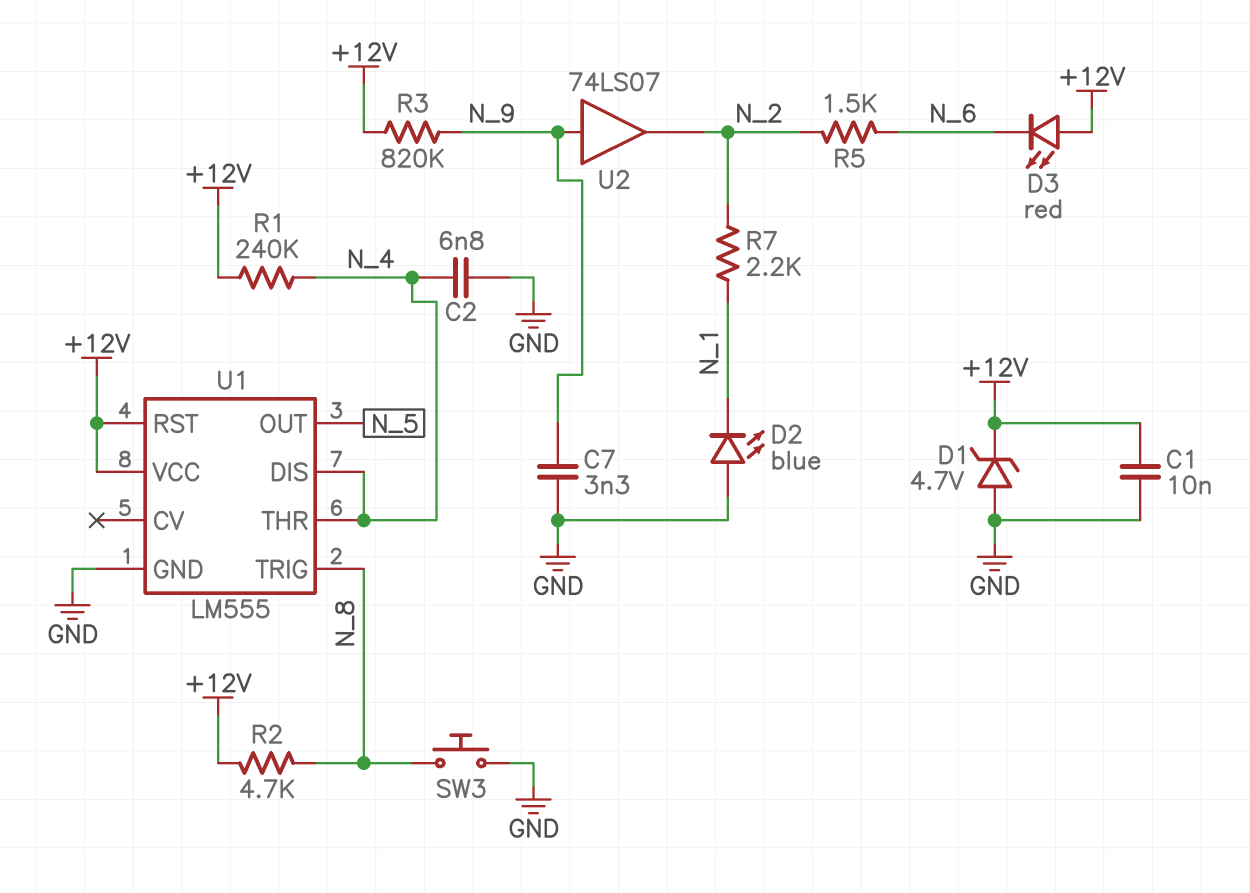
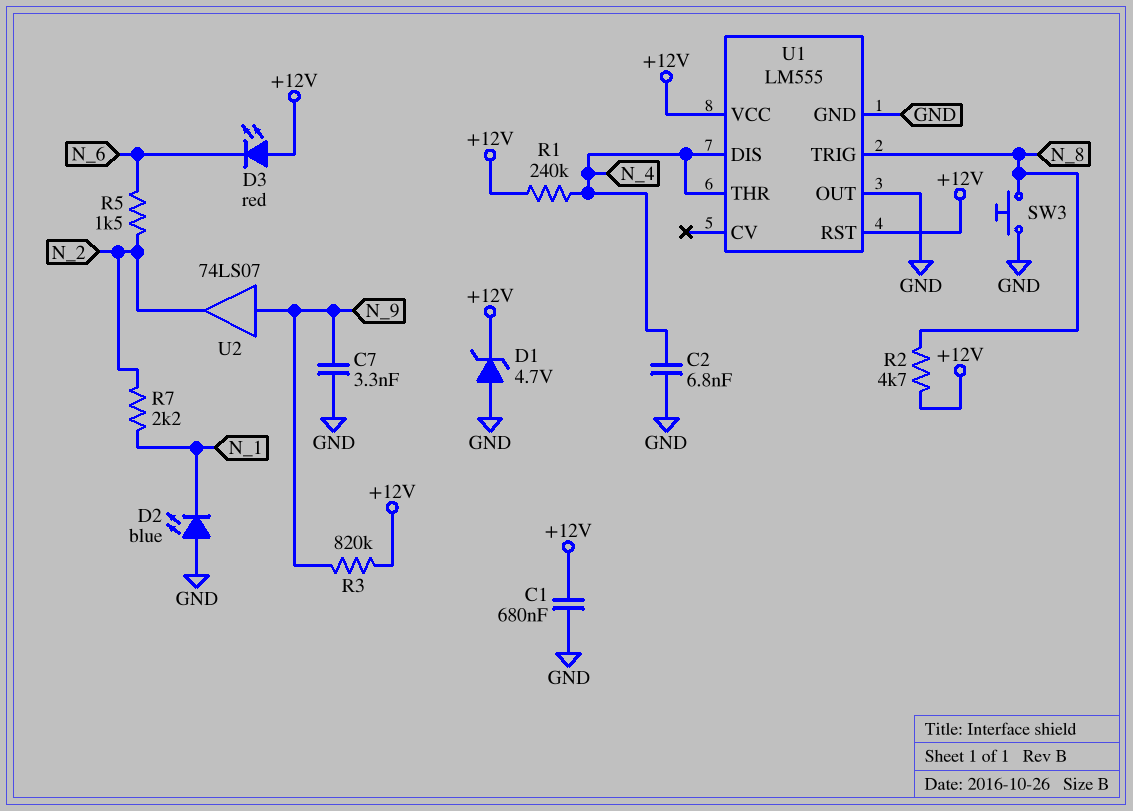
C1: 10nF (+12V, GND) -> 680nF (+12V, GND)
U1 pin OUT: N_5 -> GND

